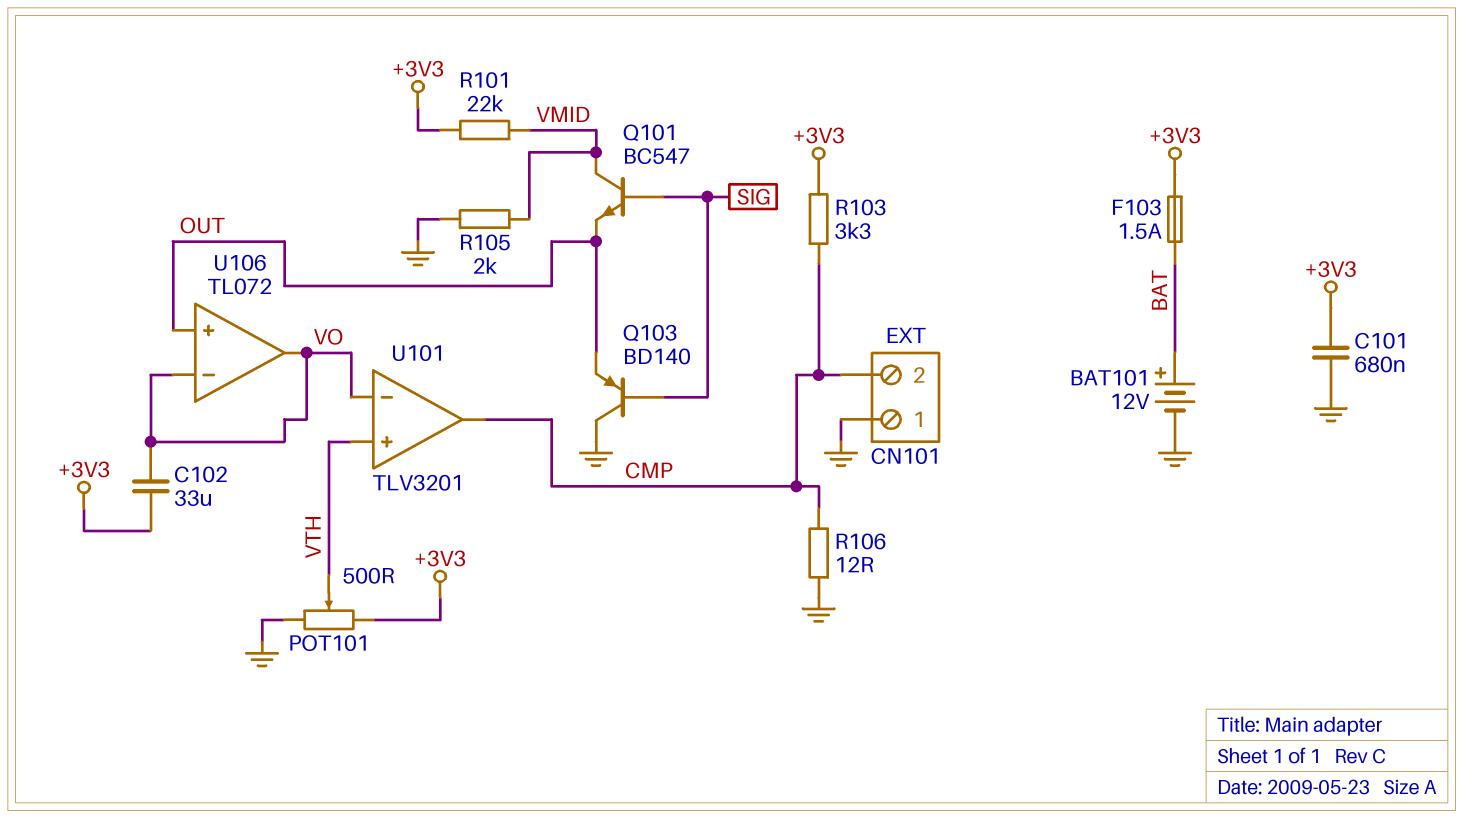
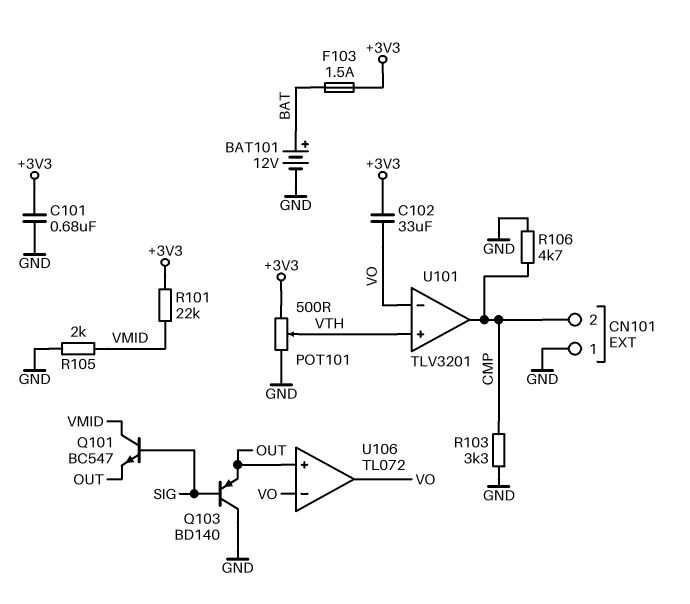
R103: 3.3k (+3V3, CMP) -> 3.3k (CMP, GND)
R106: 12 (CMP, GND) -> 4.7k (CMP, GND)

